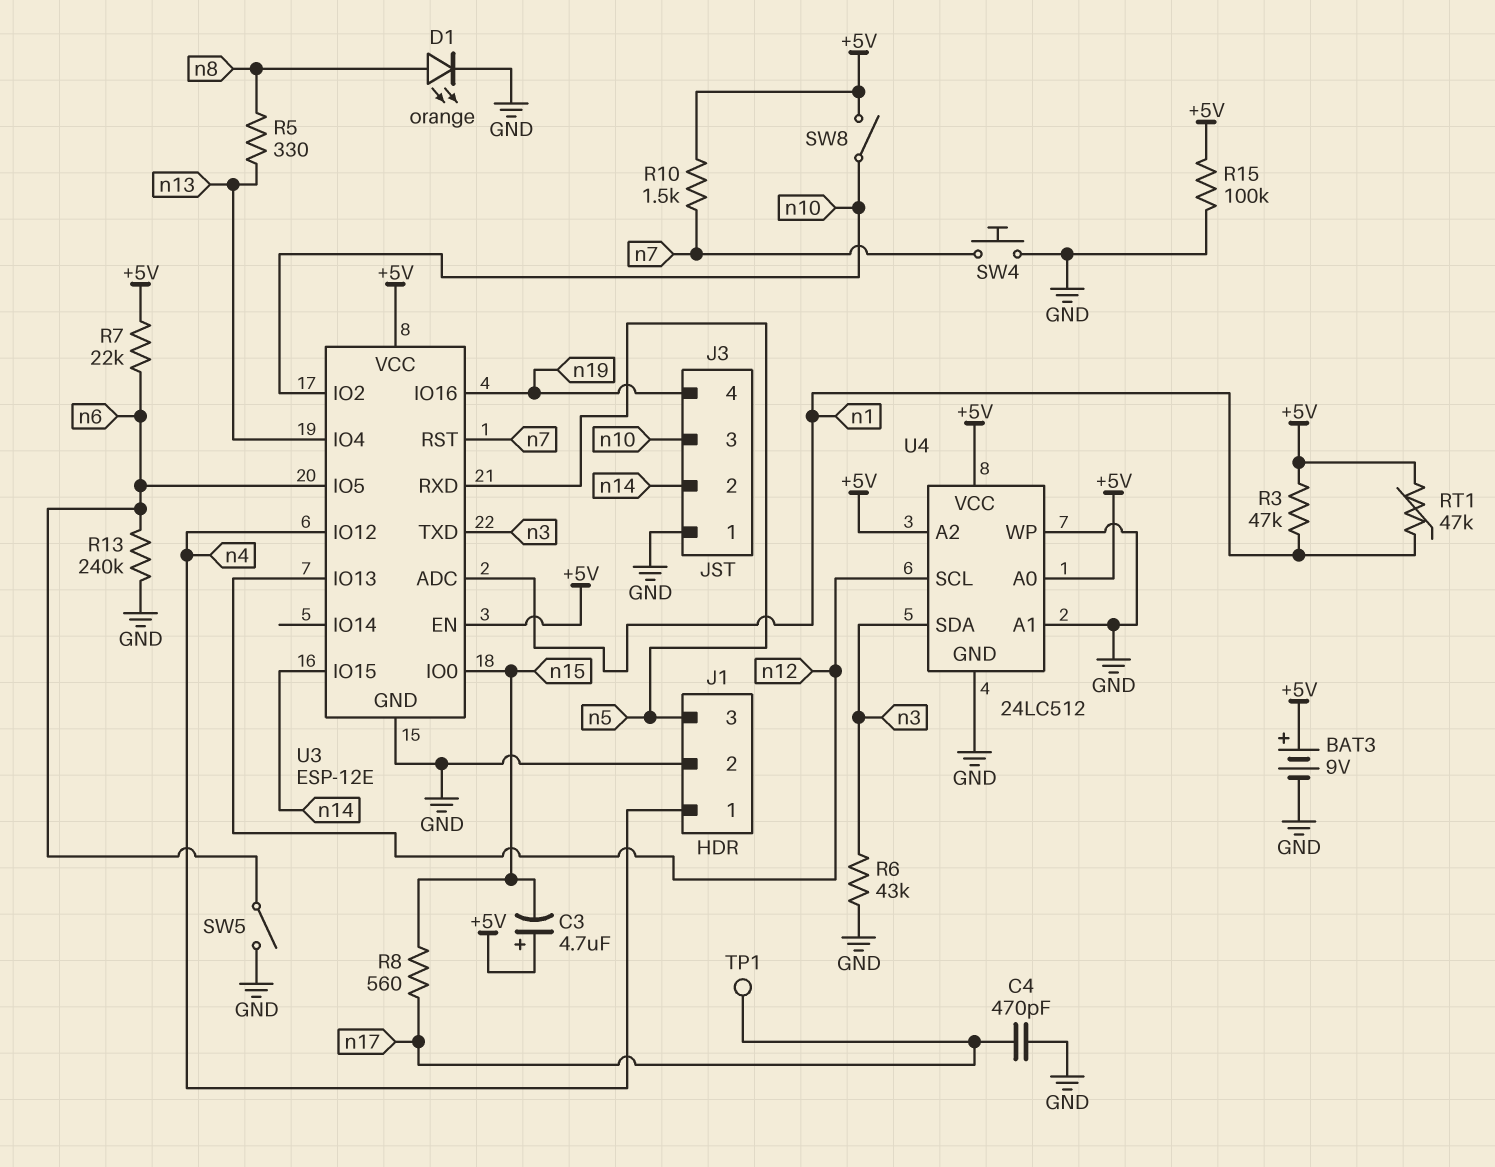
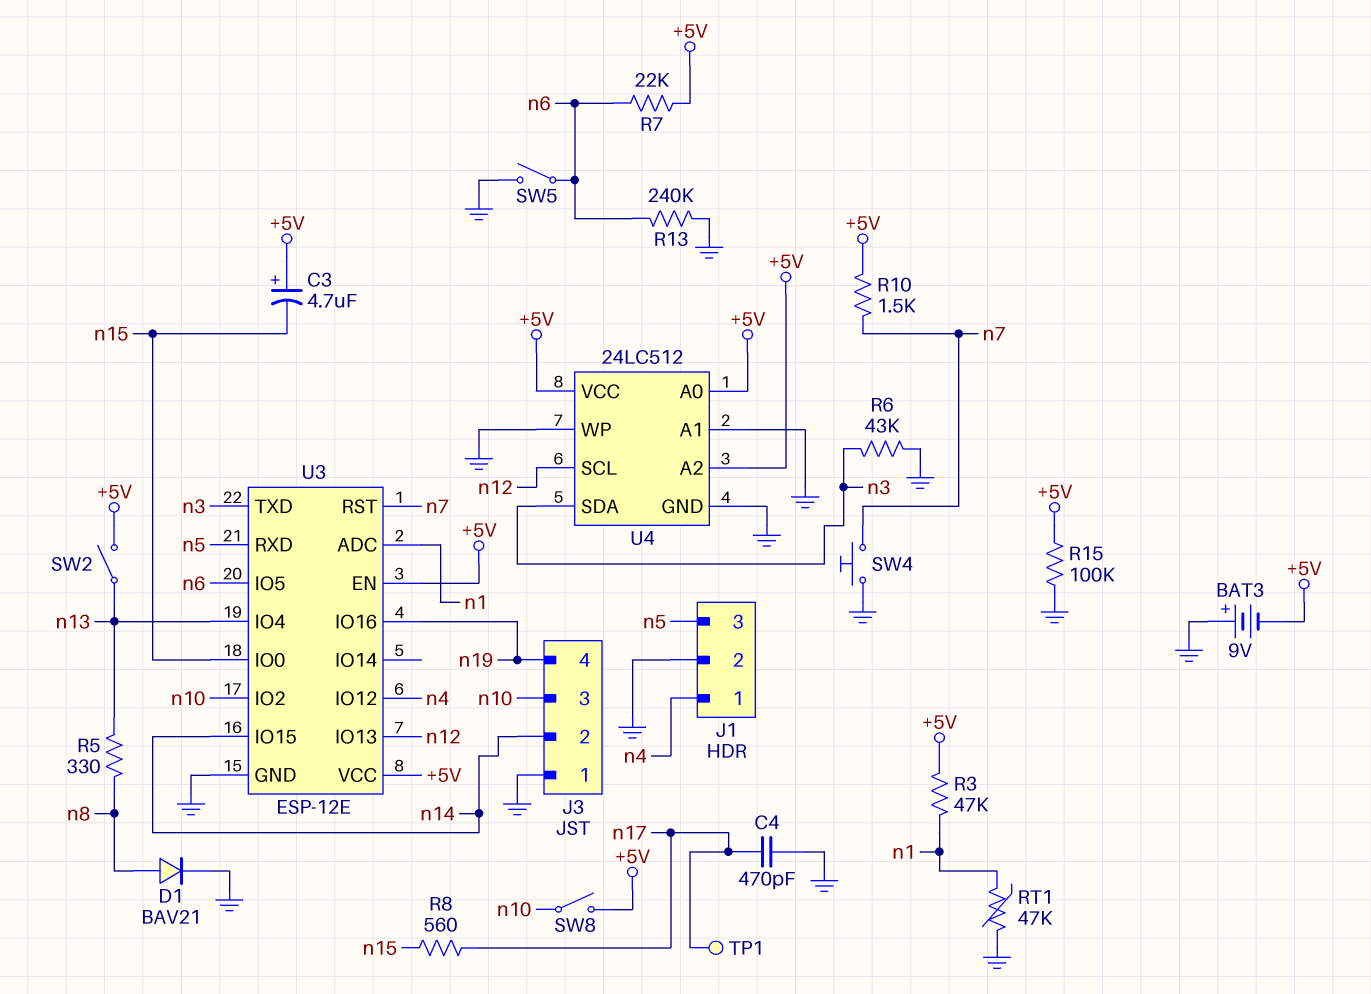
BAT3: 9V (plus +5V, minus GND) -> 9V (plus GND, minus +5V)
D1: LED orange (A n8, K GND) -> diode BAV21 (A n8, K GND)
RT1: 47k (+5V, n1) -> 47k (GND, n1)
SW2: none -> switch (+5V, n13)

